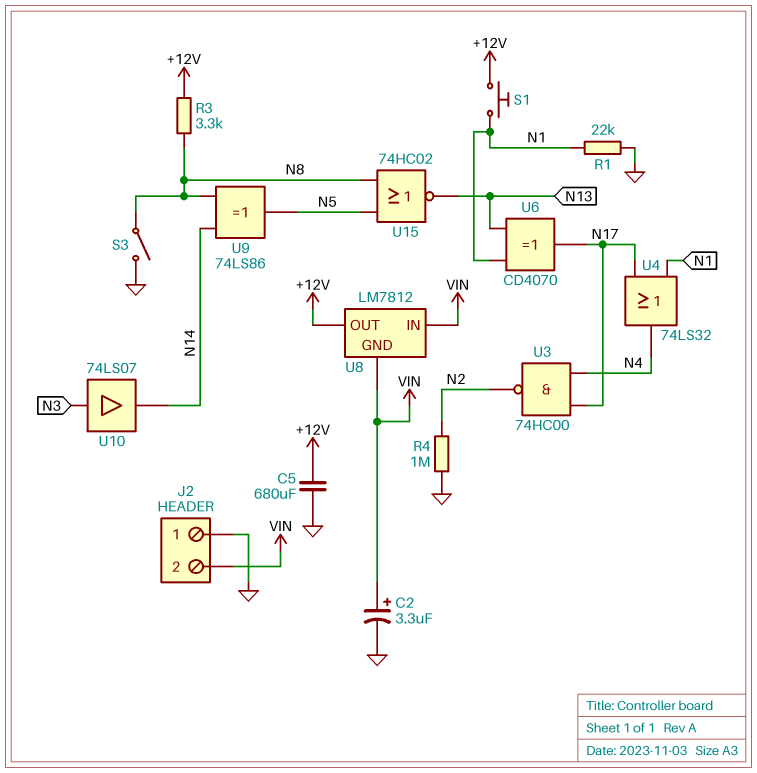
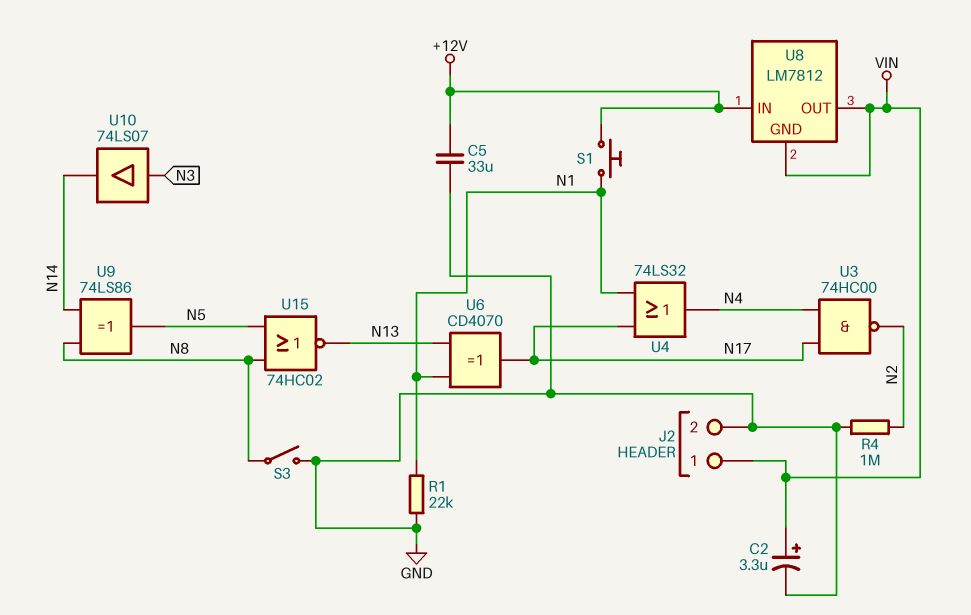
C5: 680uF (+12V, GND) -> 33uF (+12V, GND)
J2 pin 1: GND -> VIN
J2 pin 2: VIN -> GND
R3: 3.3k (+12V, N8) -> none
U8 pin IN: VIN -> +12V
U8 pin OUT: +12V -> VIN

